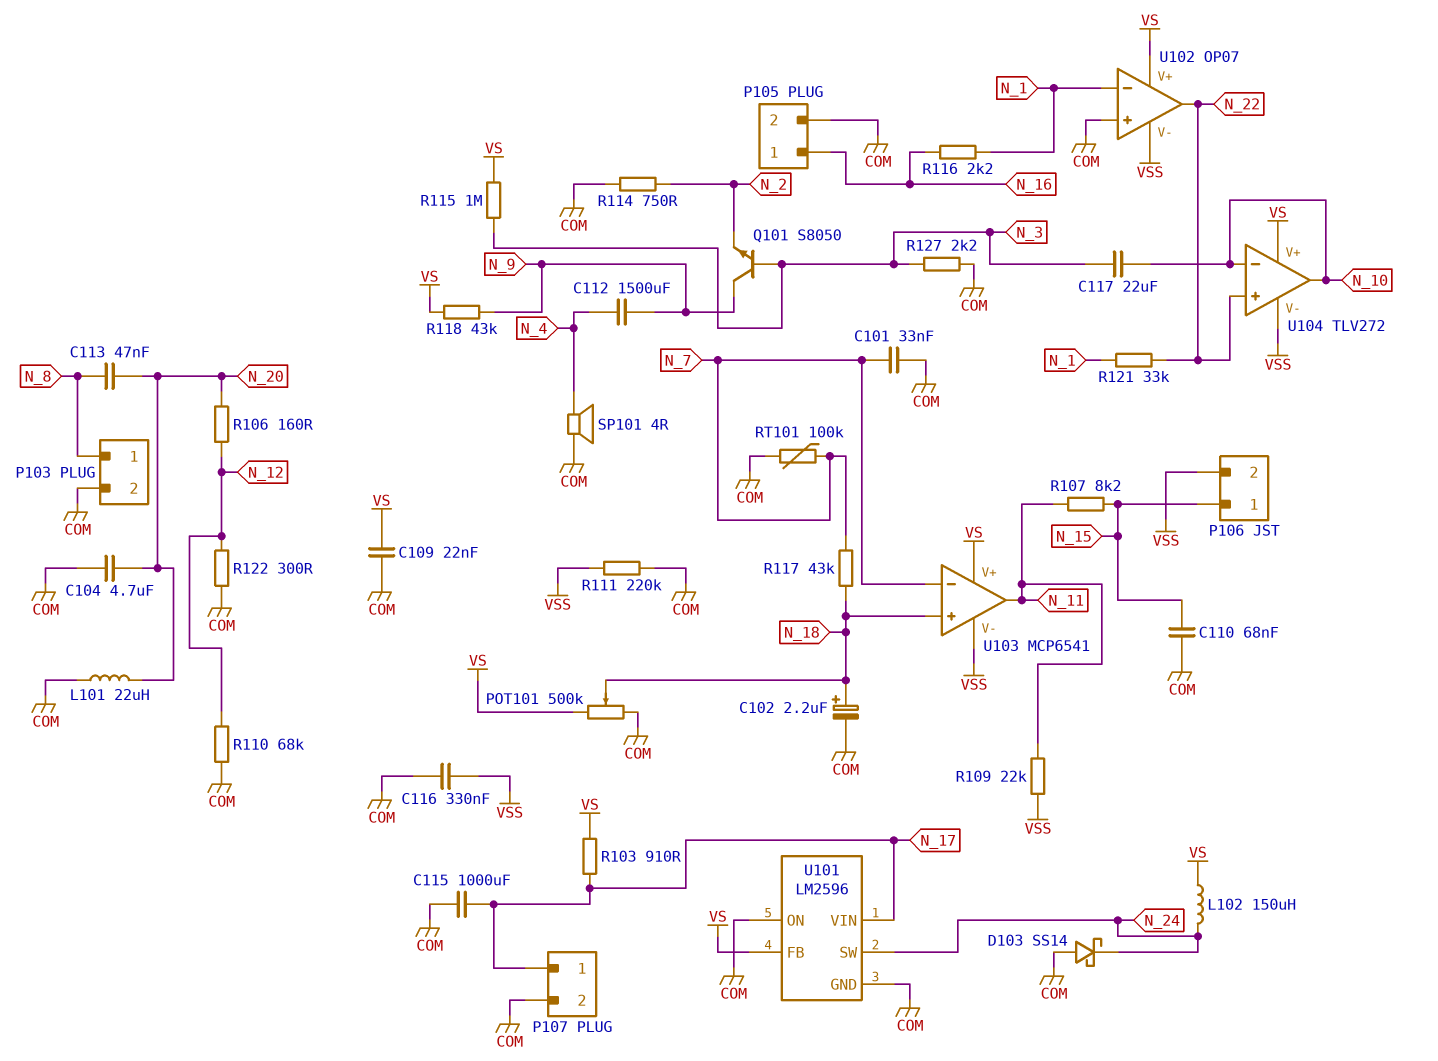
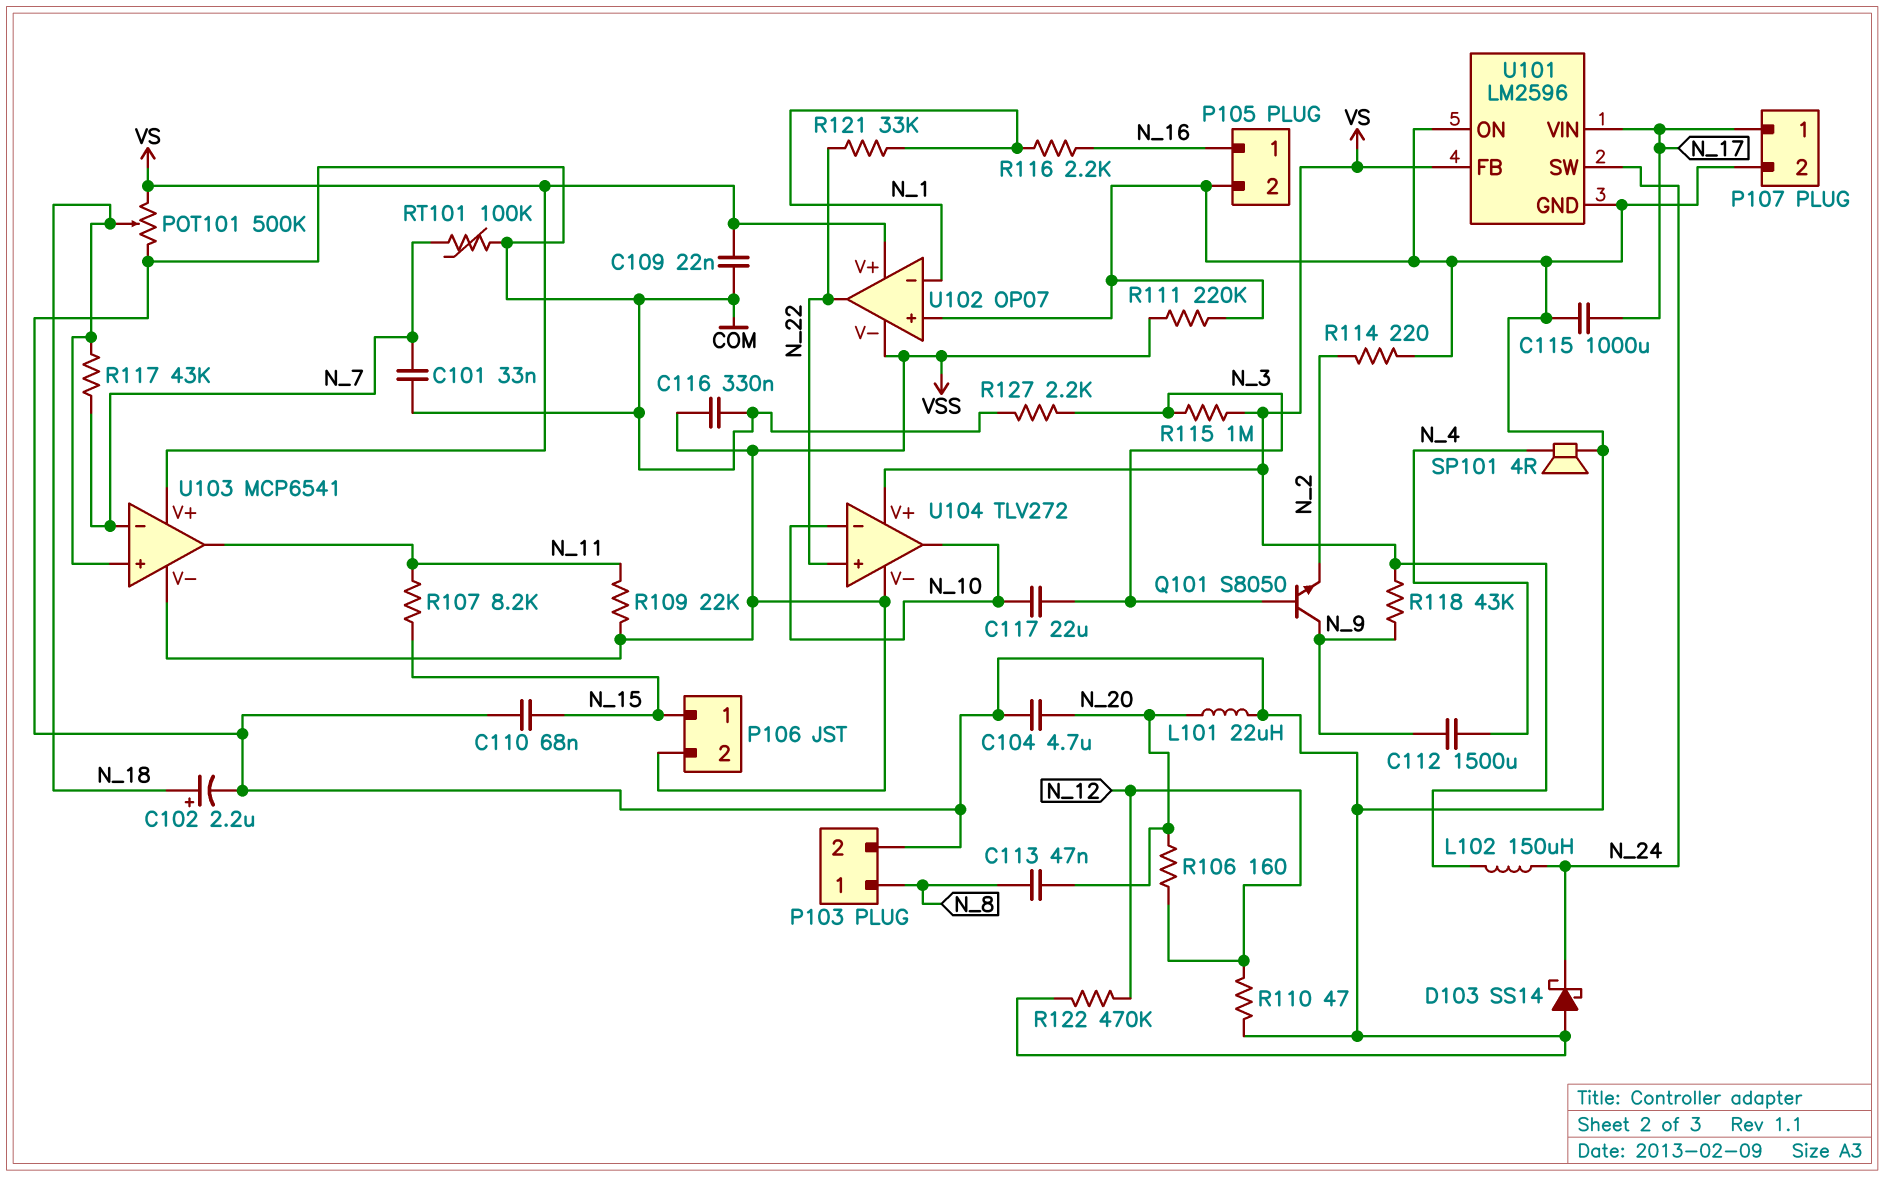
R103: 910 (N_17, VS) -> none
R110: 68k (COM, N_12) -> 47 (COM, N_12)
R114: 750 (COM, N_2) -> 220 (COM, N_2)
R122: 300 (COM, N_12) -> 470k (COM, N_12)

